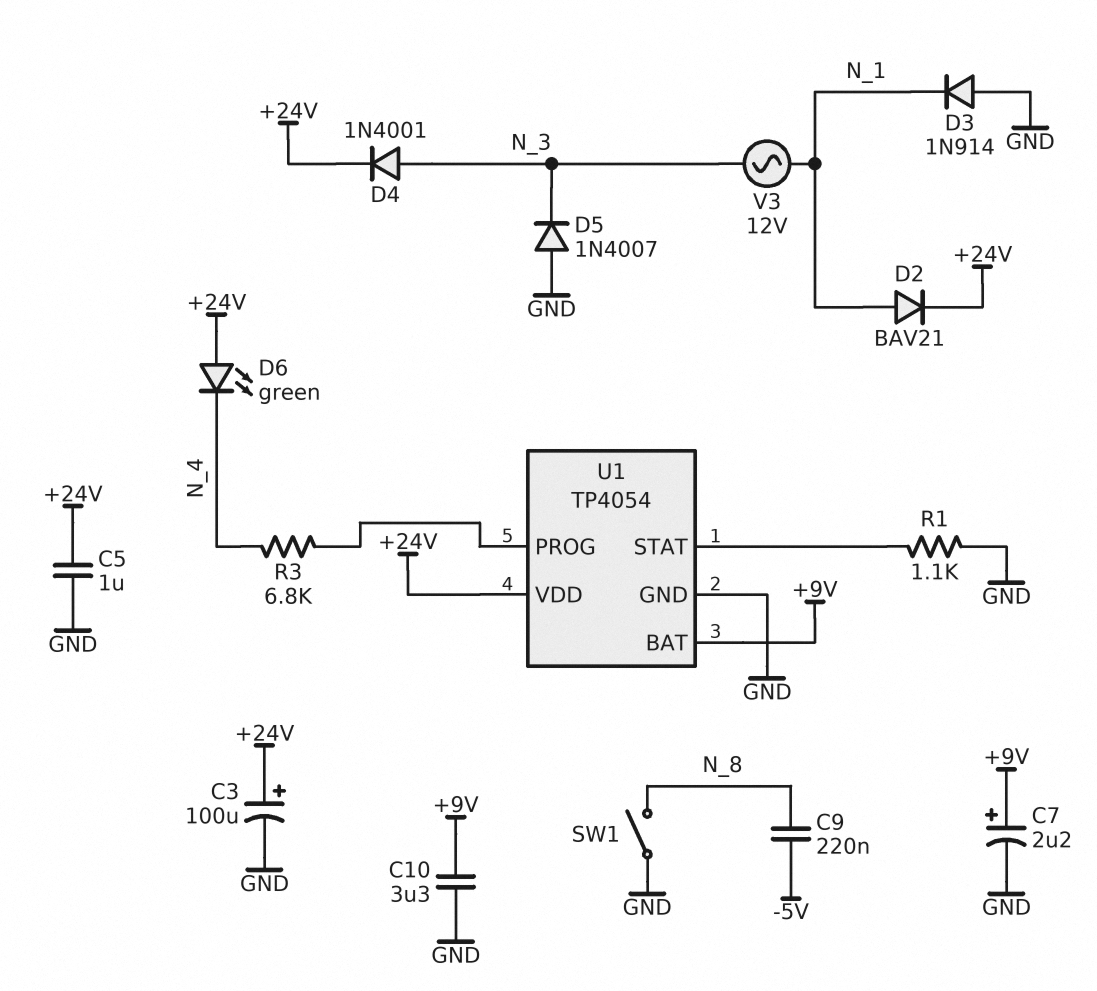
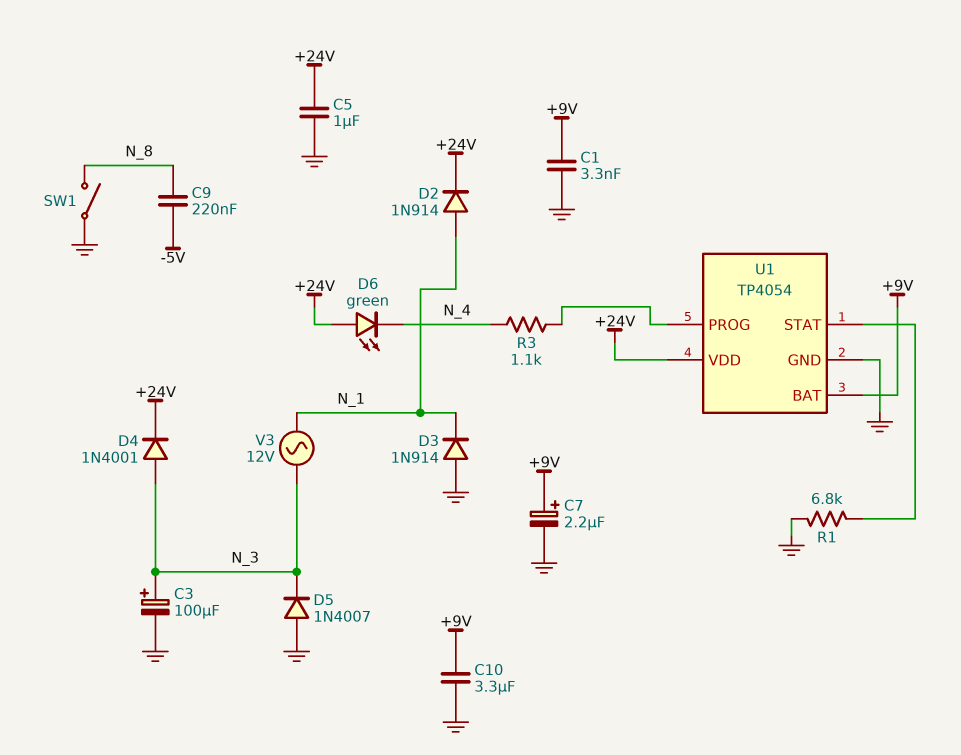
C1: none -> 3.3nF (+9V, GND)
C3: 100uF (plus +24V, minus GND) -> 100uF (plus N_3, minus GND)
D2: diode BAV21 (A N_1, K +24V) -> diode 1N914 (A N_1, K +24V)
R1: 1.1k (GND, U1/STAT) -> 6.8k (GND, U1/STAT)
R3: 6.8k (N_4, U1/PROG) -> 1.1k (N_4, U1/PROG)

